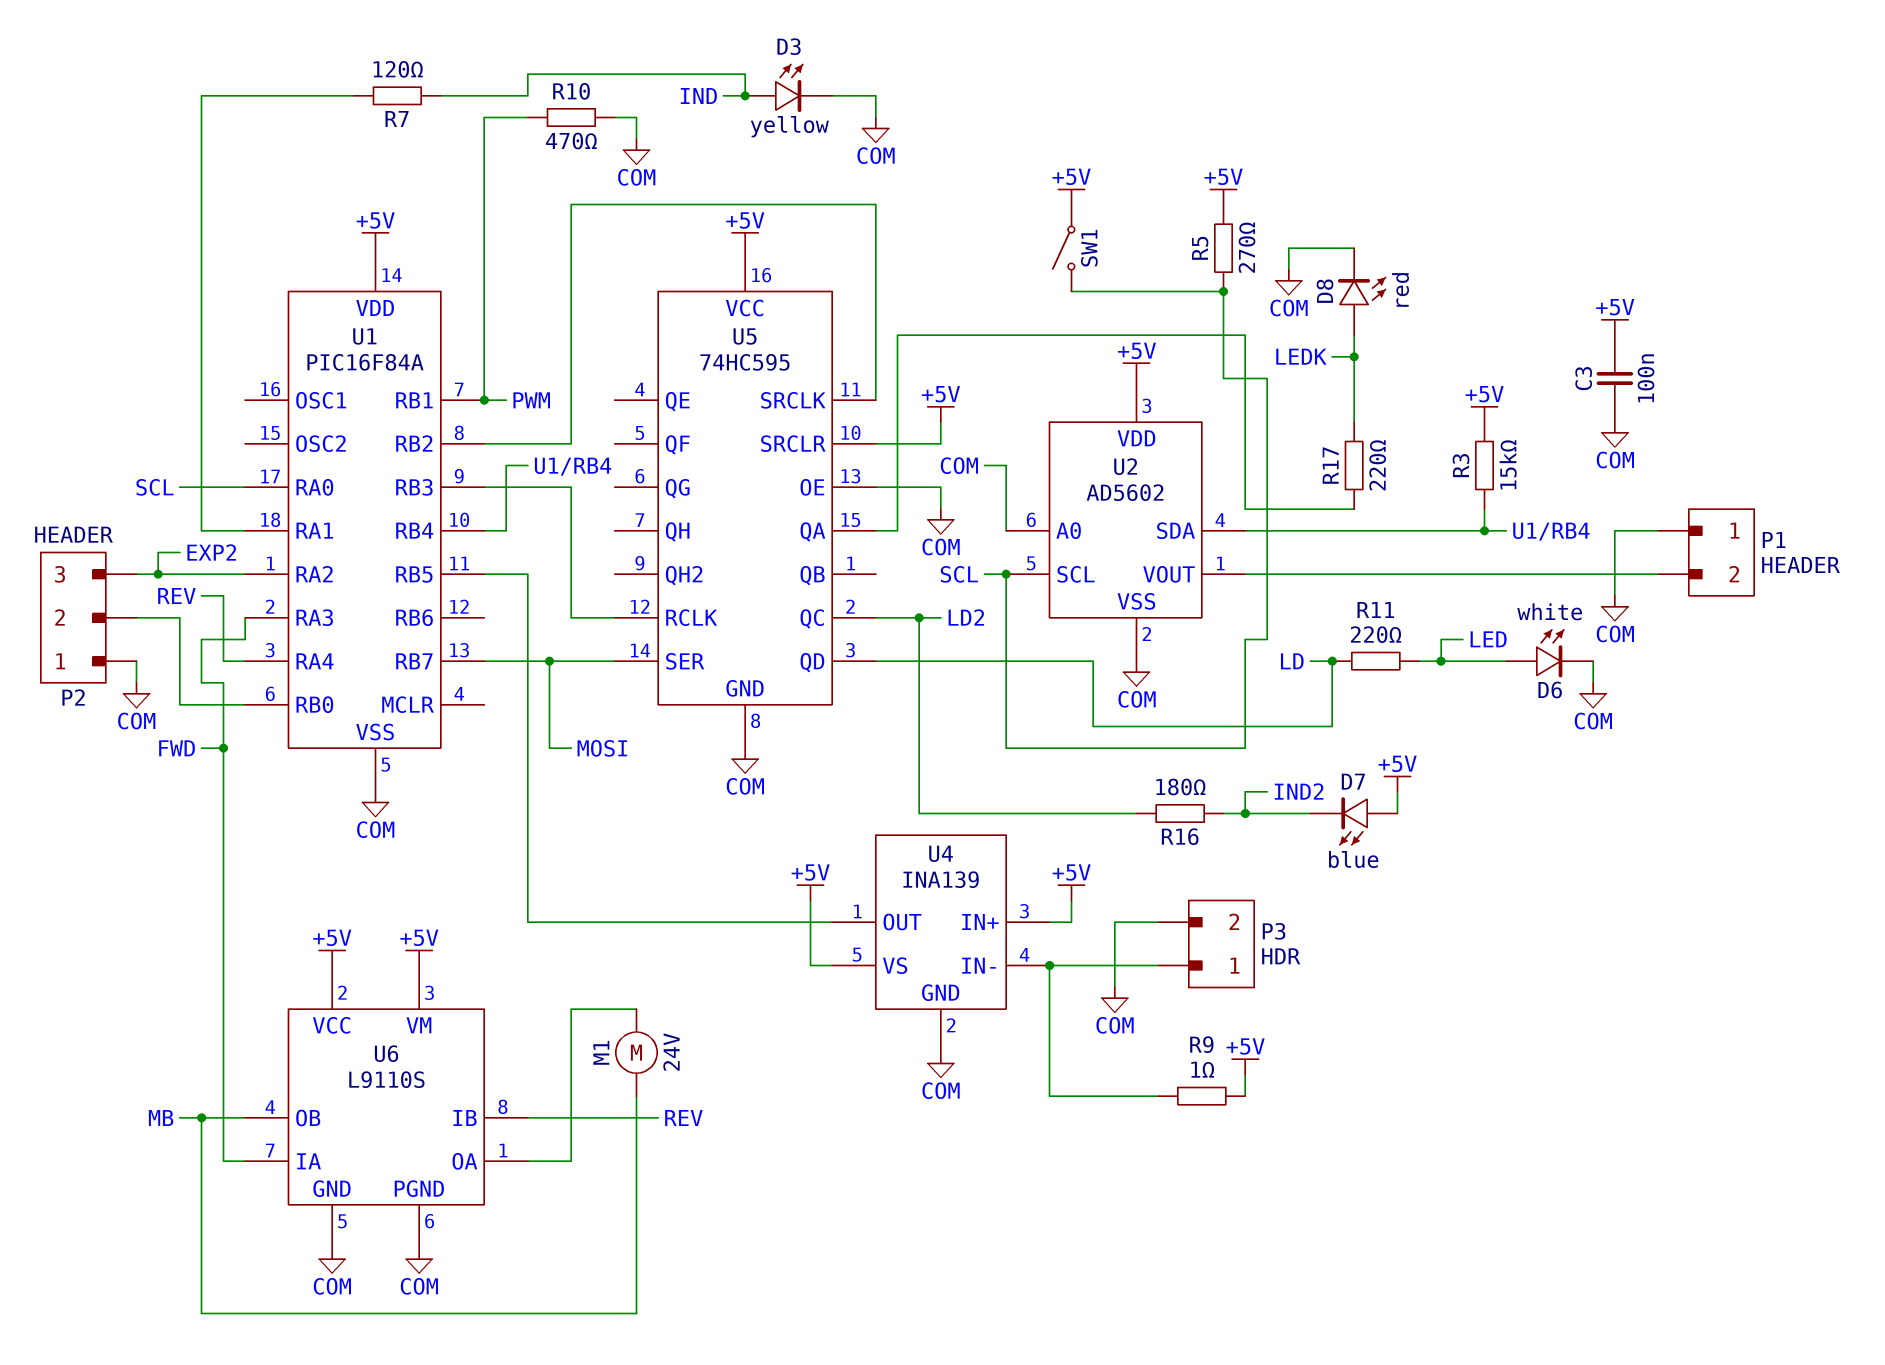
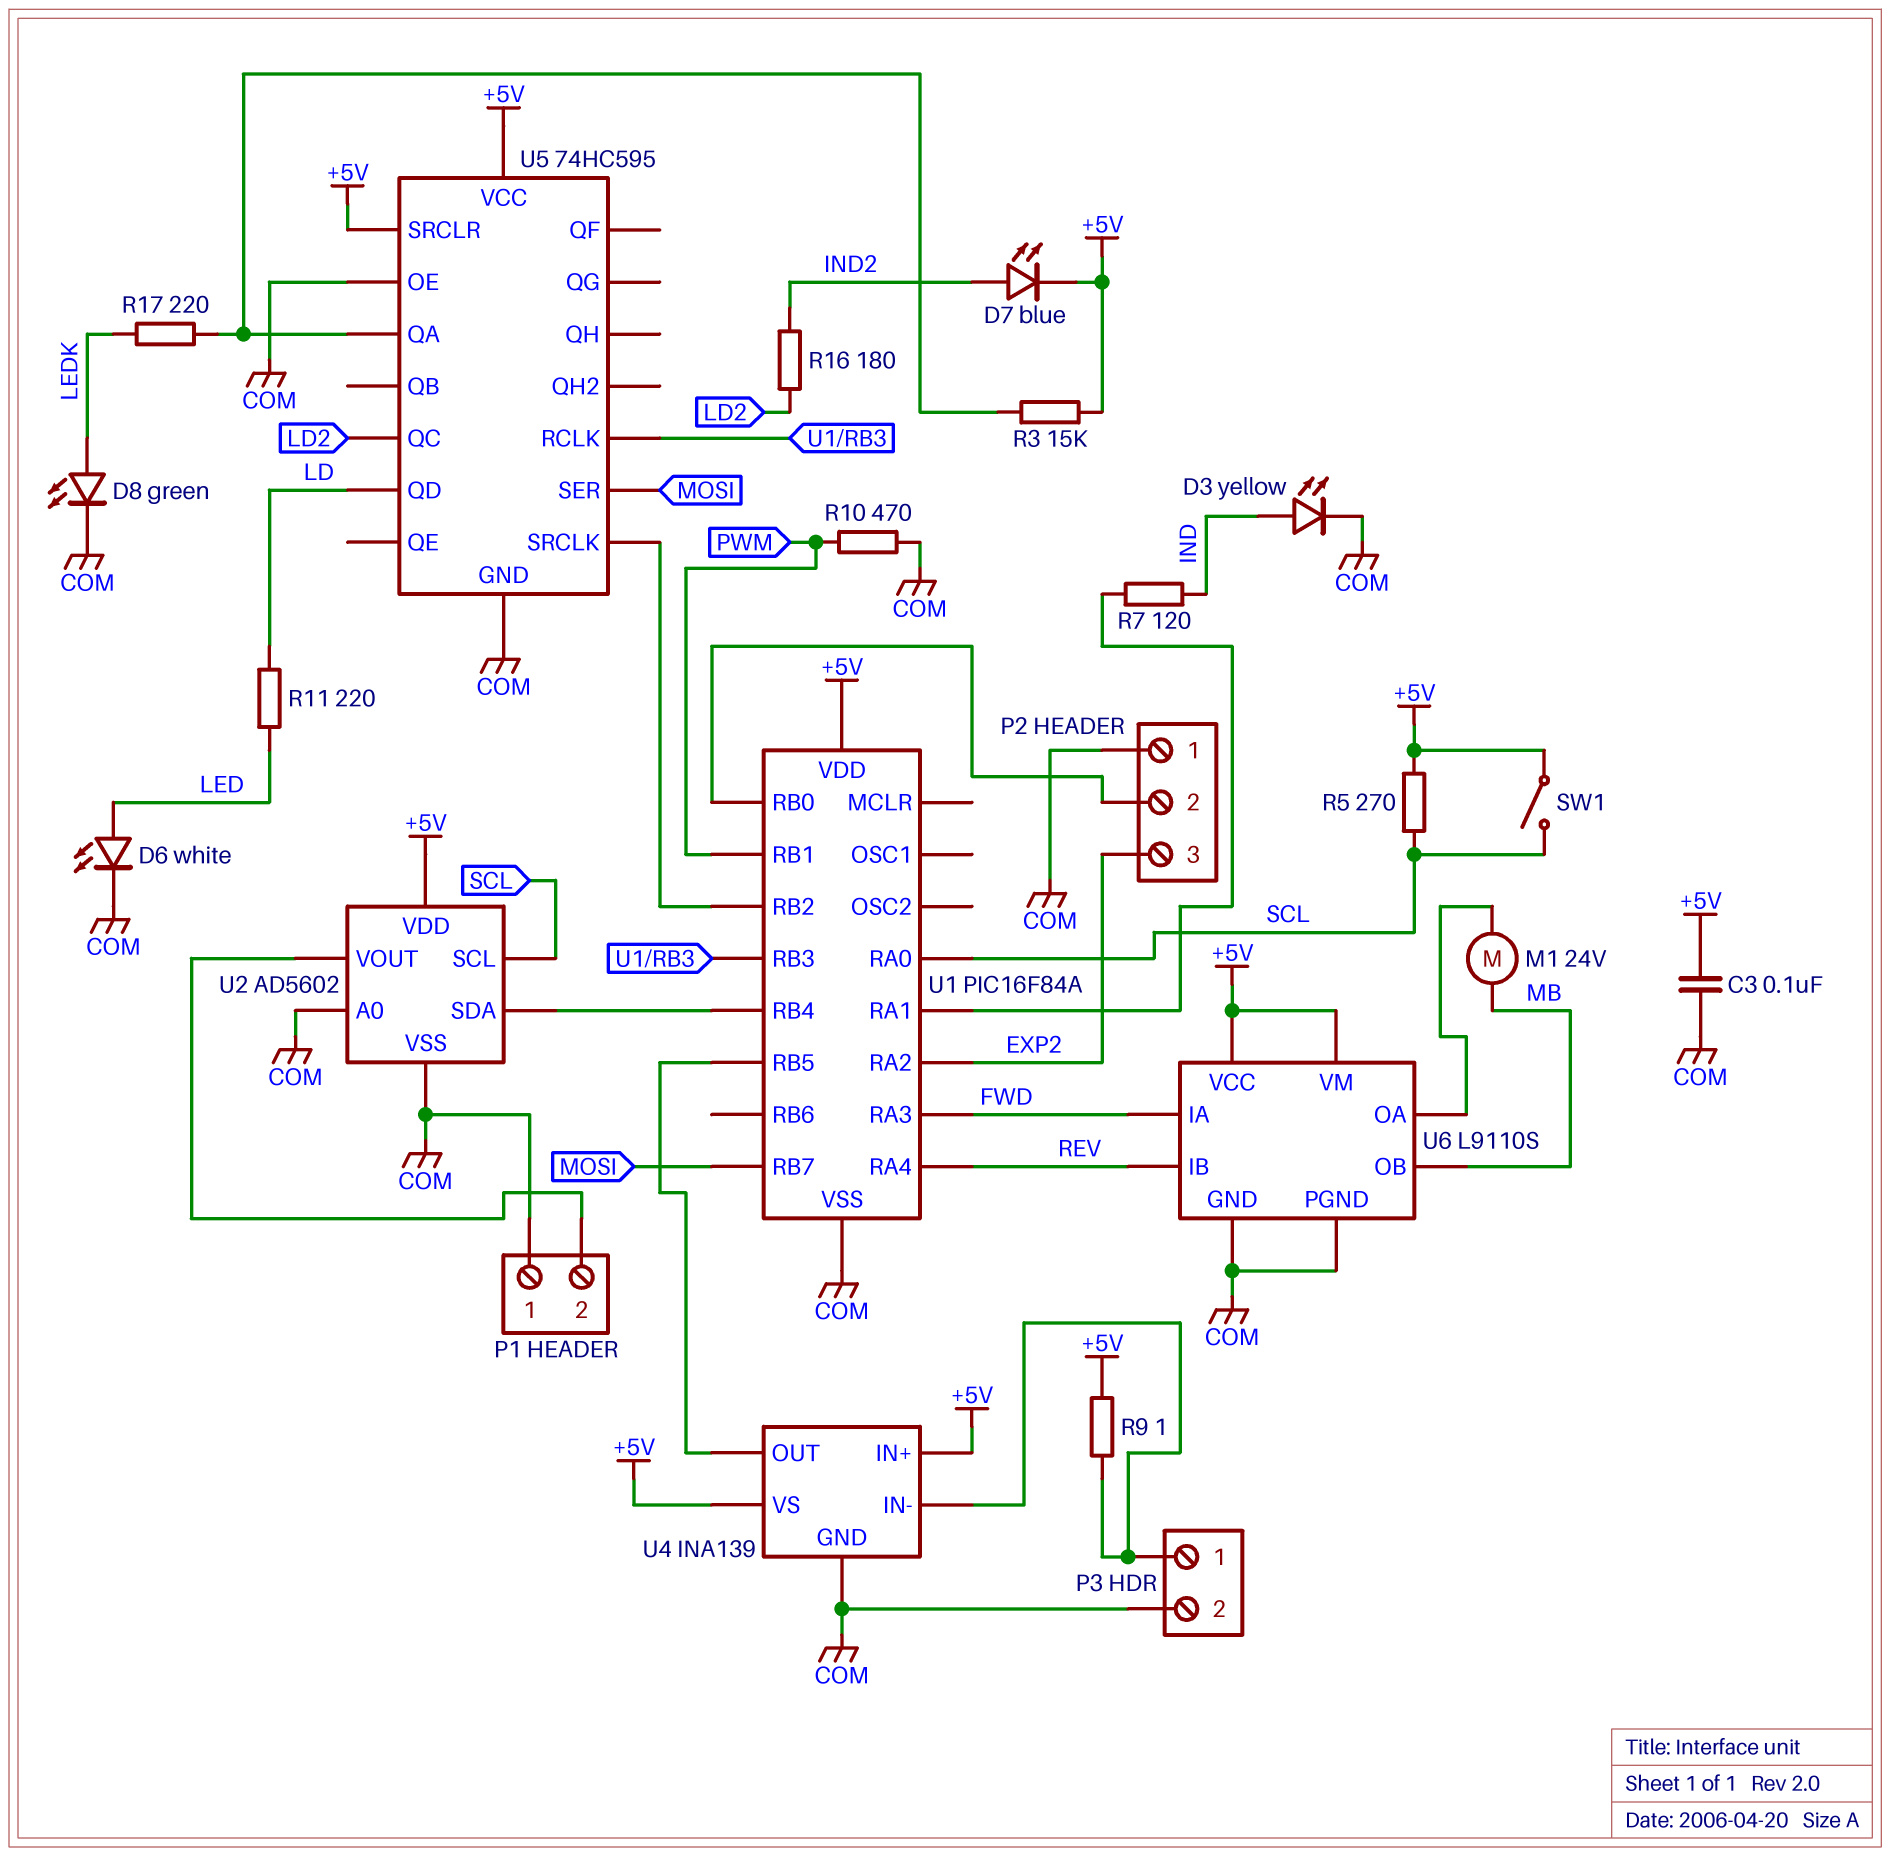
D7: LED blue (A +5V, K IND2) -> LED blue (A IND2, K +5V)
D8: LED red (A LEDK, K COM) -> LED green (A LEDK, K COM)
R3: 15k (+5V, U1/RB4) -> 15k (+5V, U5/QA)

